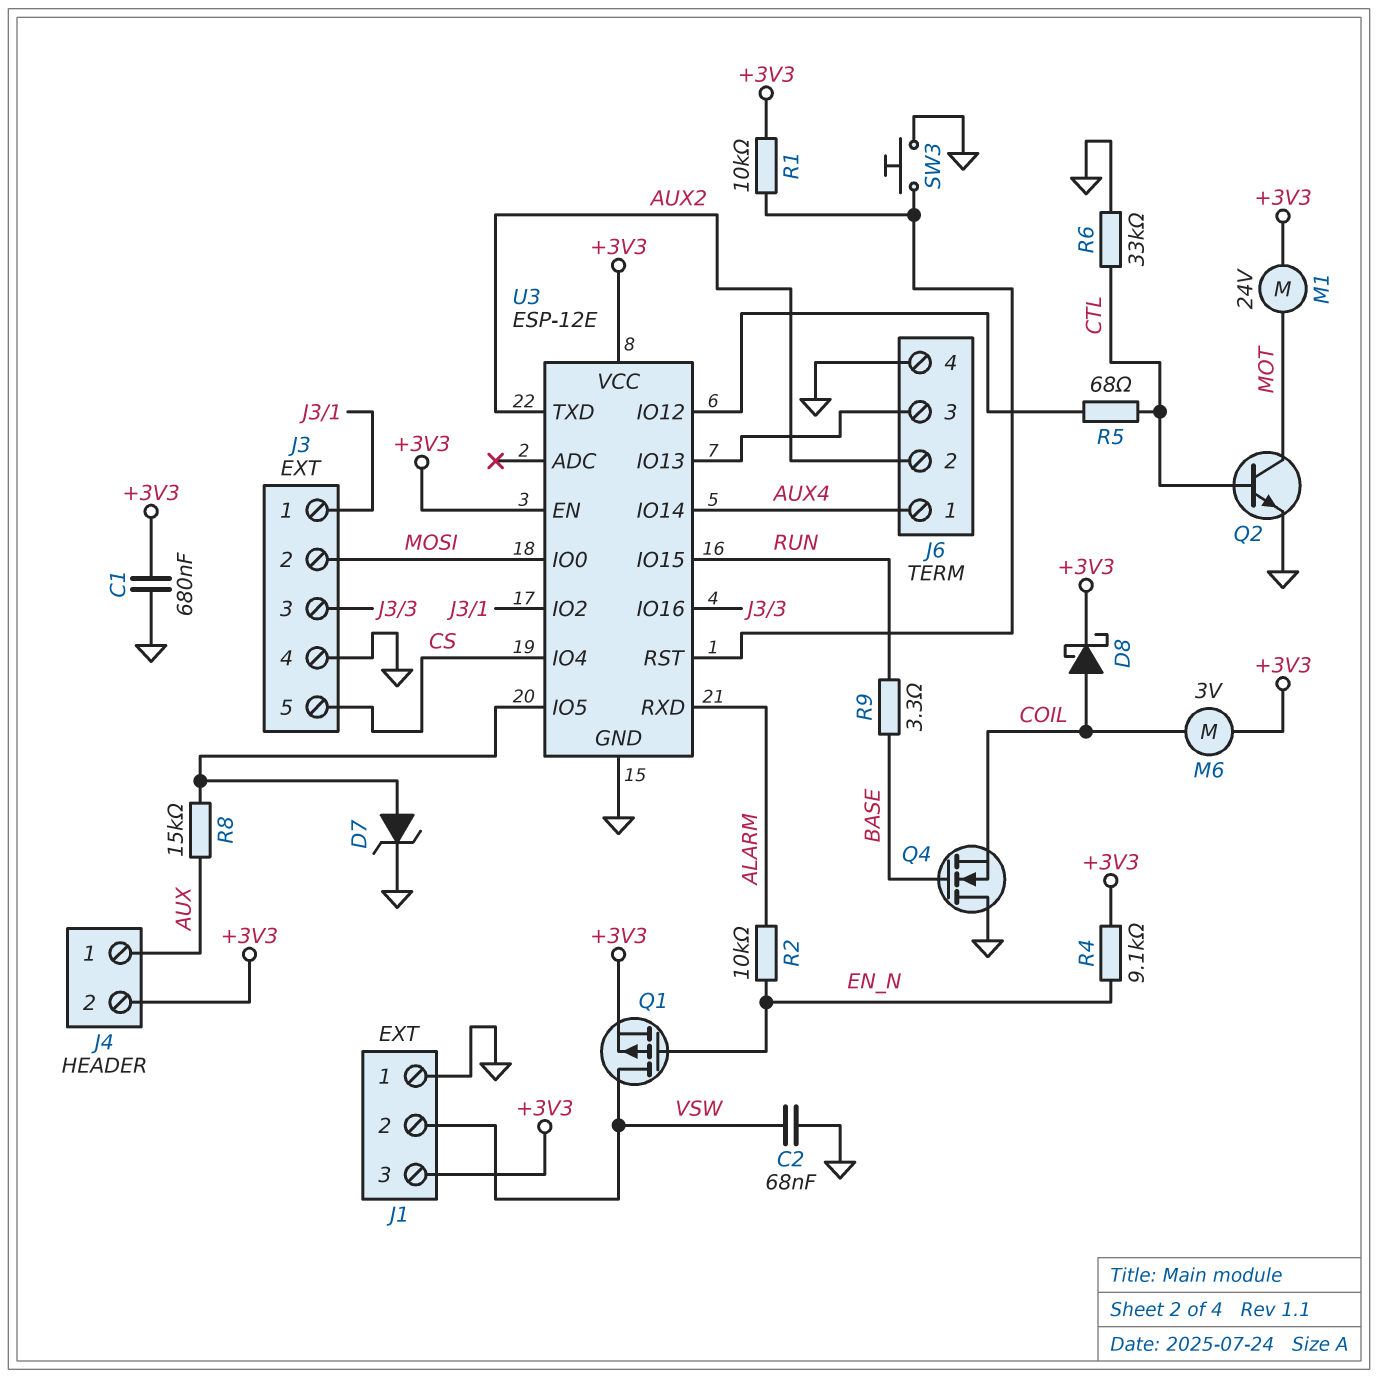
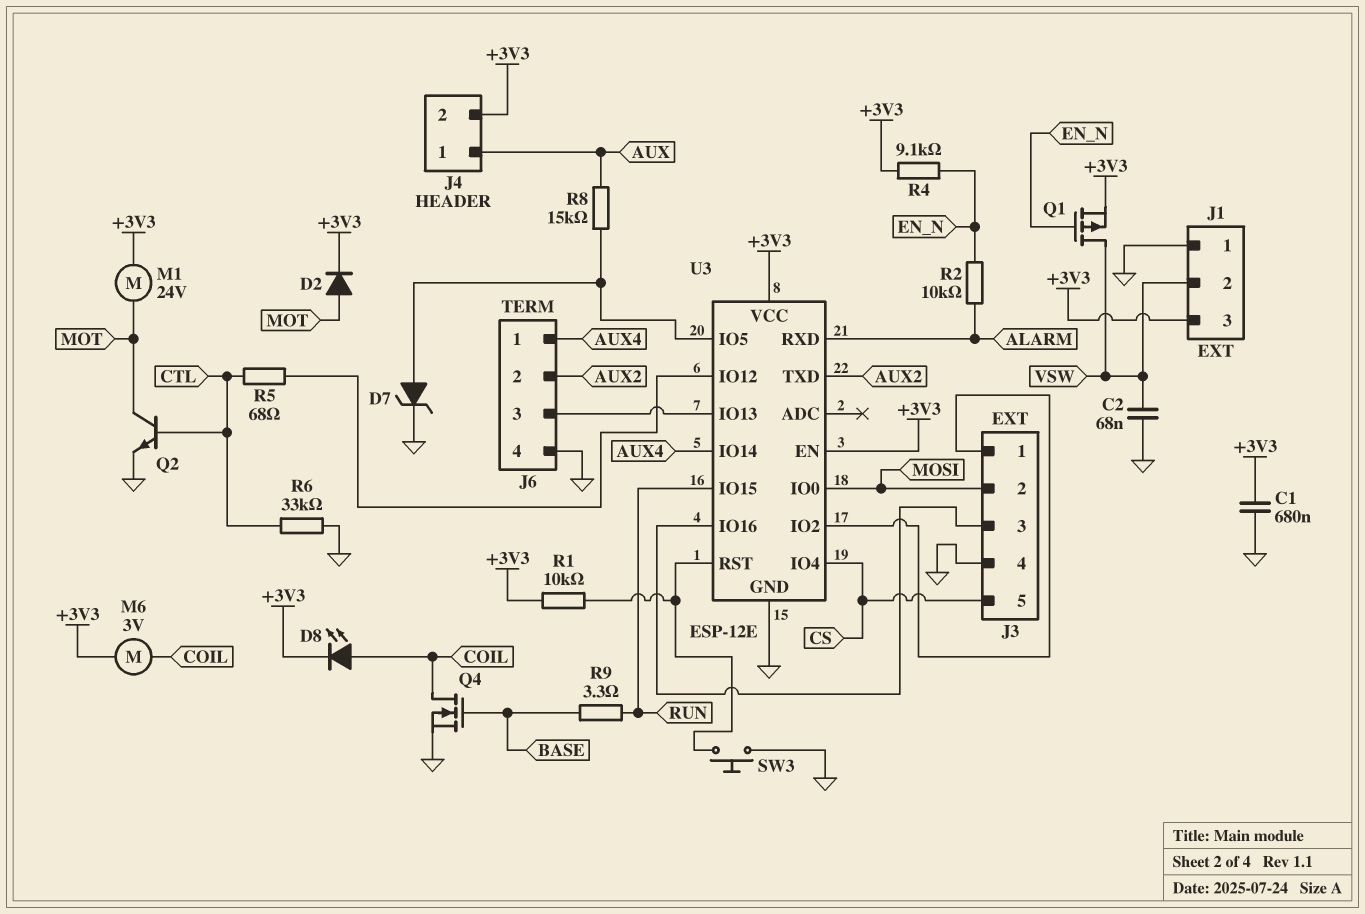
D2: none -> diode (A MOT, K +3V3)
D8: schottky (A COIL, K +3V3) -> LED (A COIL, K +3V3)
Q4: NMOS (G BASE, D GND, S COIL) -> NMOS (G BASE, D COIL, S GND)

